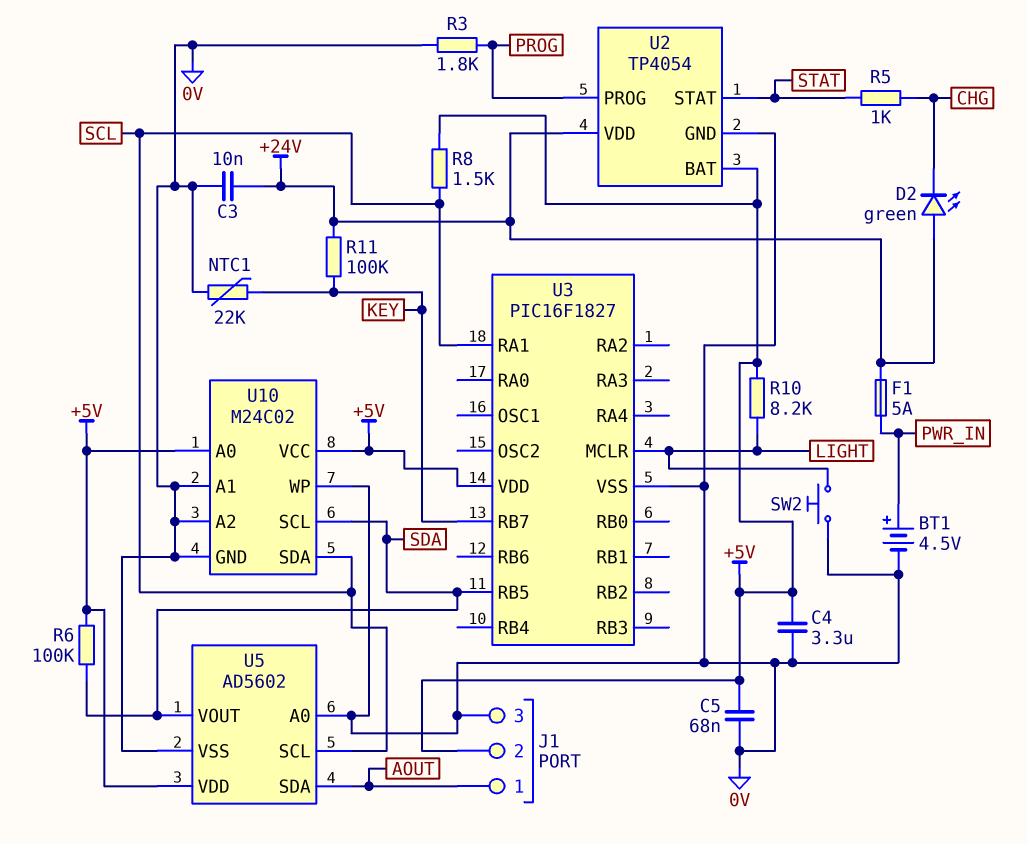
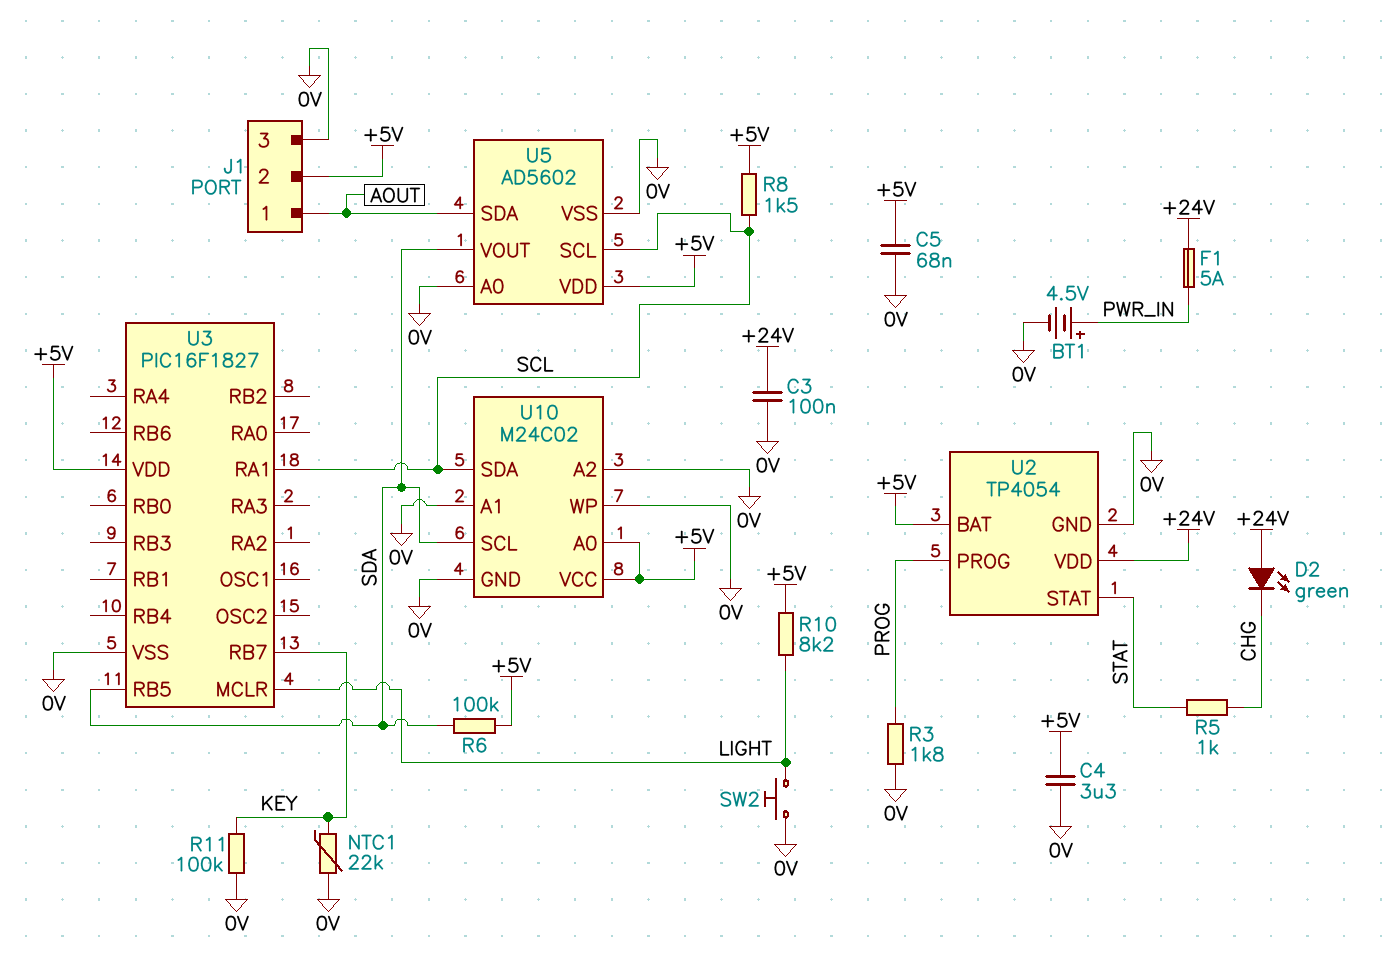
C3: 10nF (+24V, 0V) -> 100nF (+24V, 0V)
R11: 100k (+24V, KEY) -> 100k (0V, KEY)

